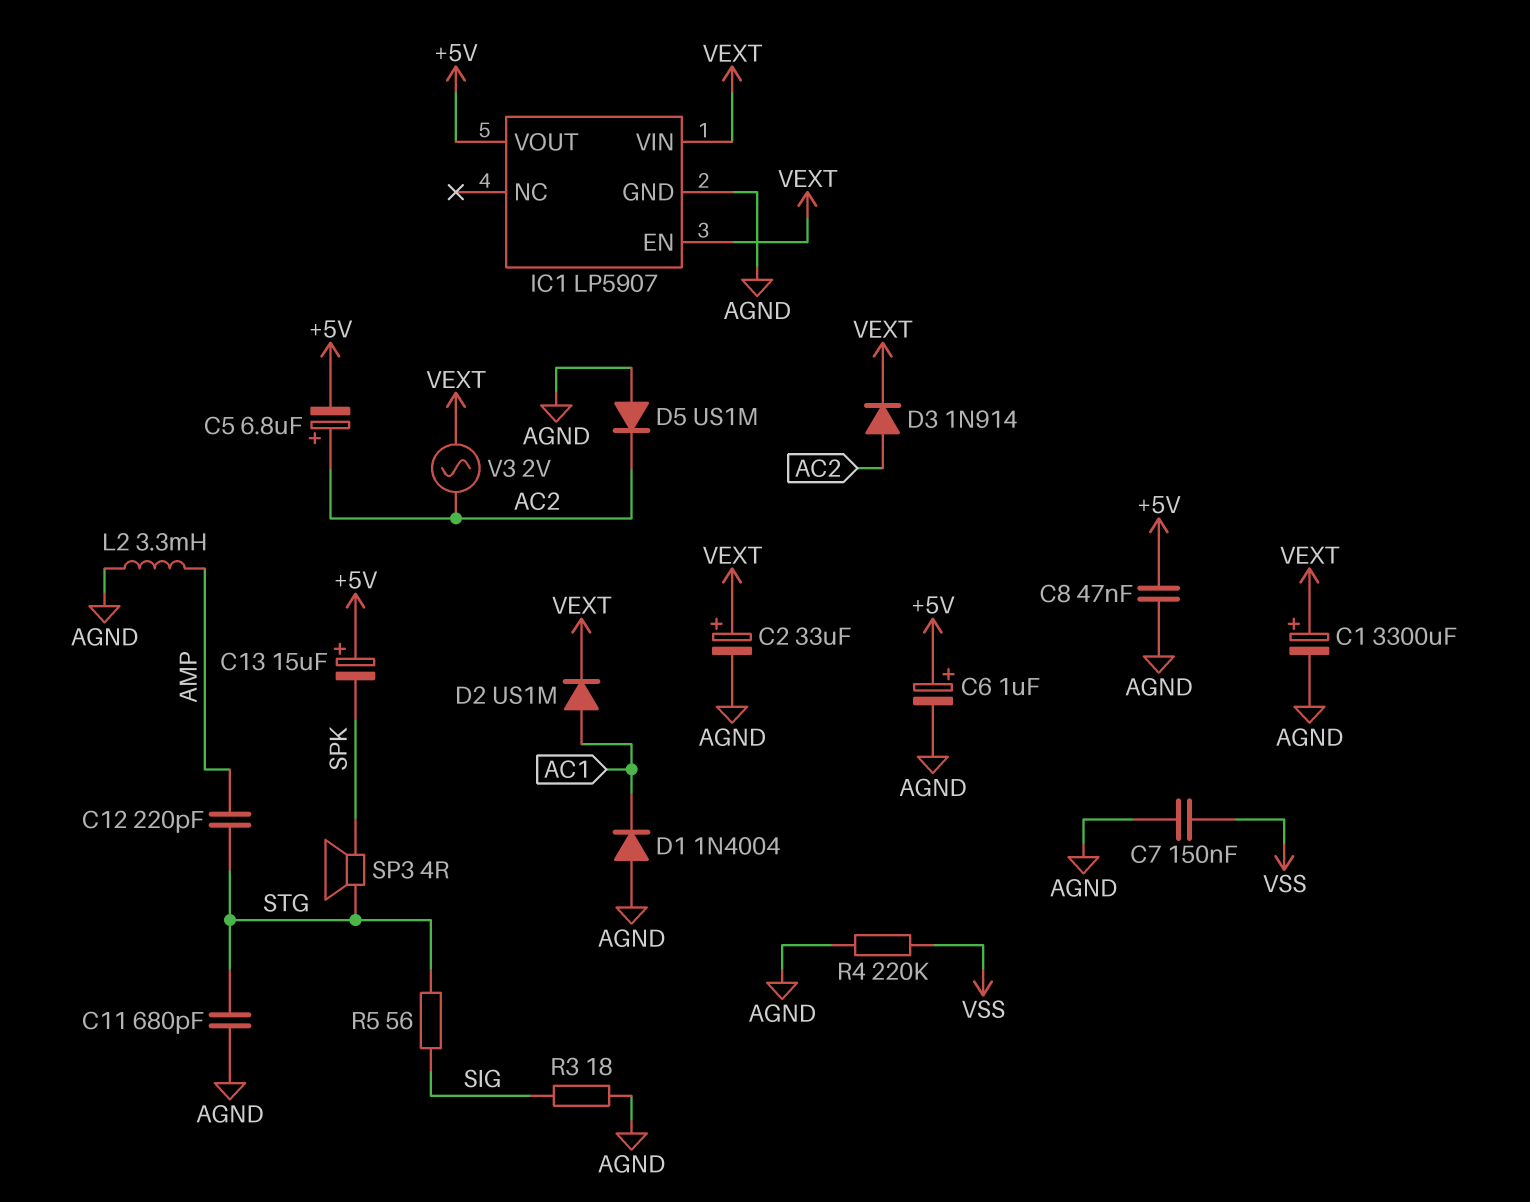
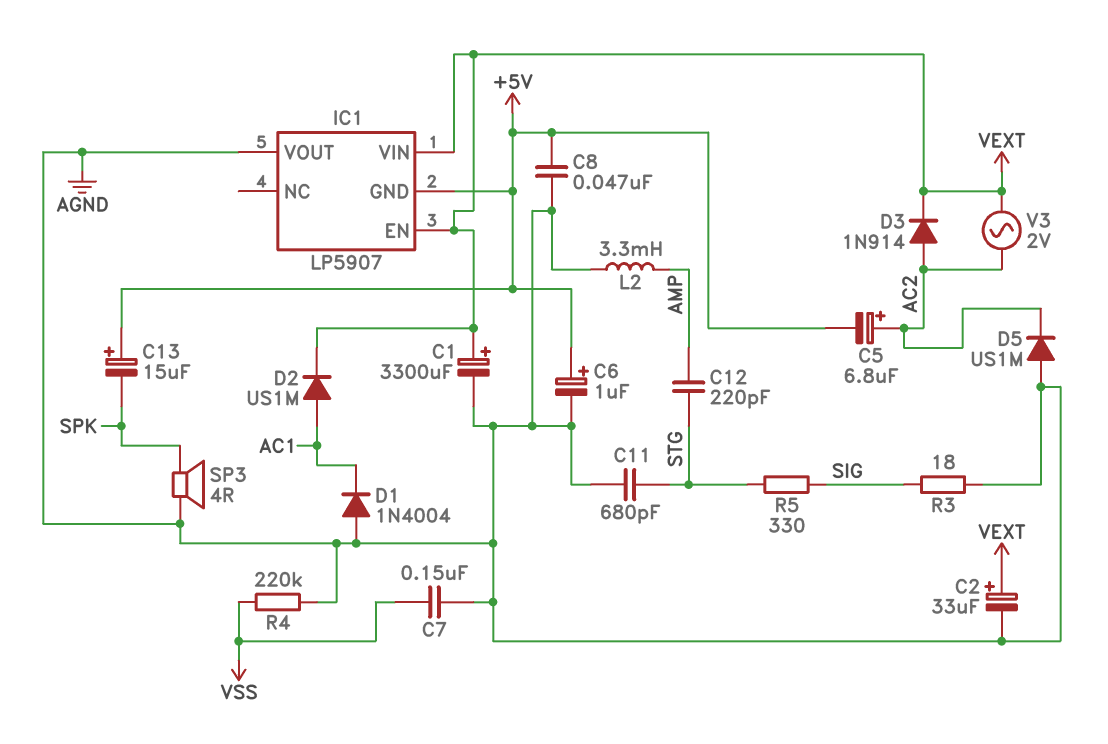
IC1 pin GND: AGND -> +5V
IC1 pin VOUT: +5V -> AGND
R5: 56 (SIG, STG) -> 330 (SIG, STG)
SP3: speaker 4R (SPK, STG) -> speaker 4R (AGND, SPK)

